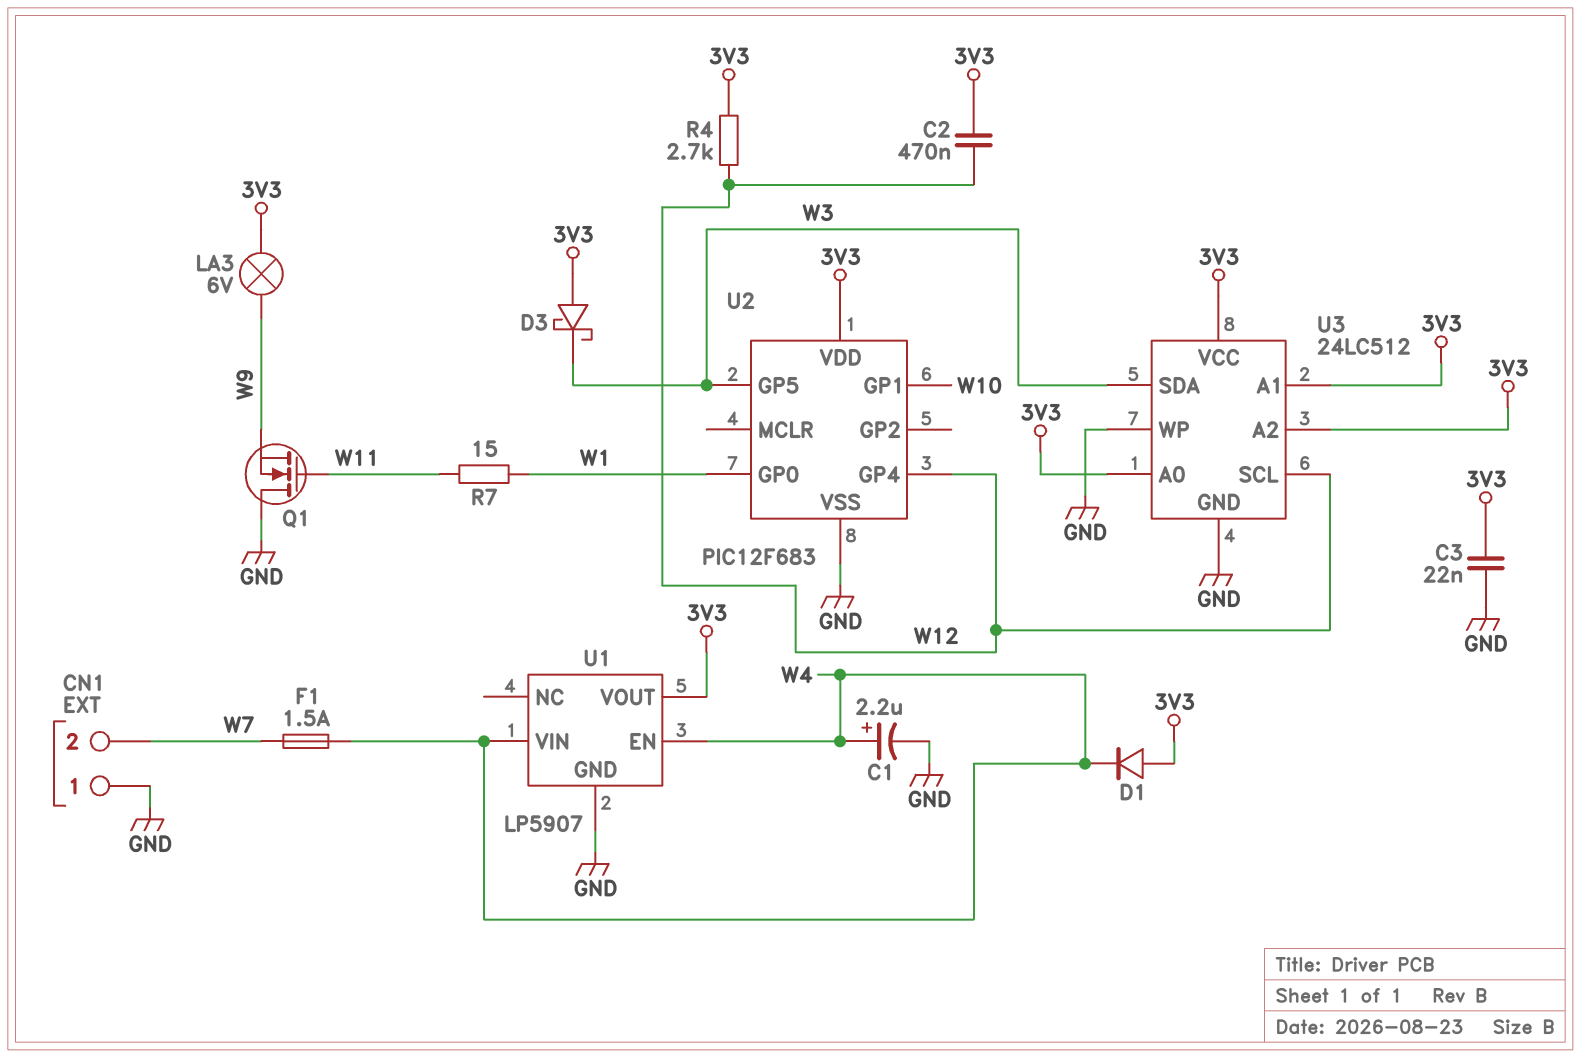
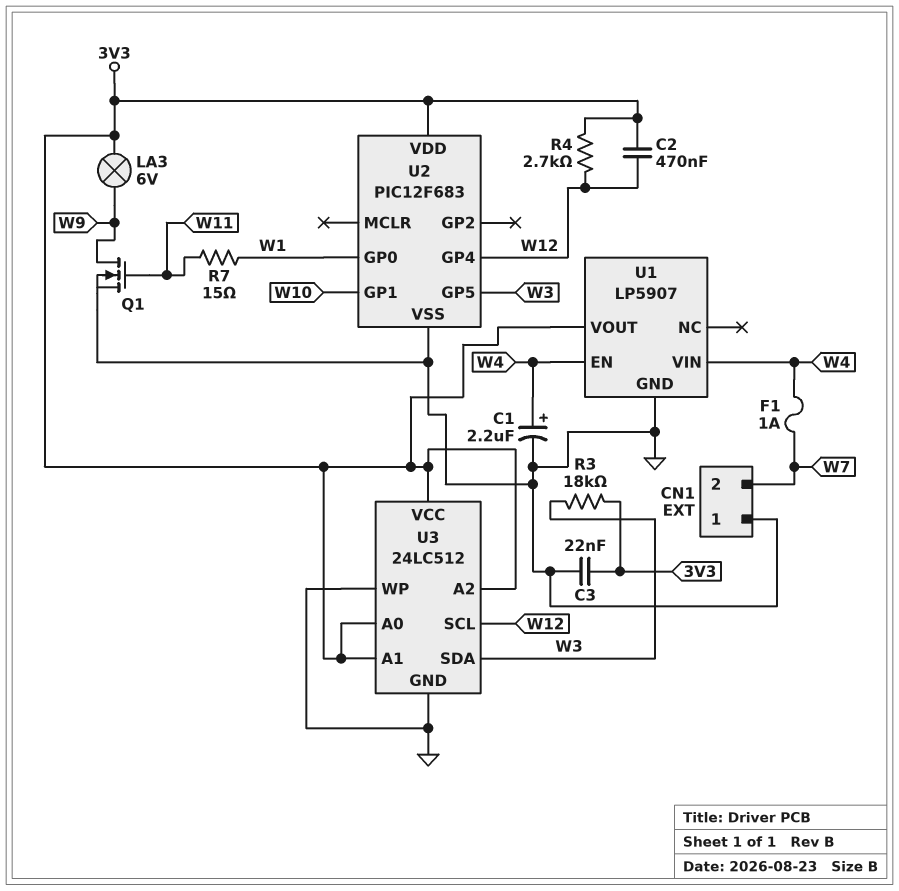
D1: diode (A 3V3, K W4) -> none
D3: schottky (A 3V3, K W3) -> none
F1: 1.5A (W4, W7) -> 1A (W4, W7)
Q1: NMOS (G W11, D GND, S W9) -> NMOS (G W11, D W9, S GND)
R3: none -> 18k (3V3, W3)

